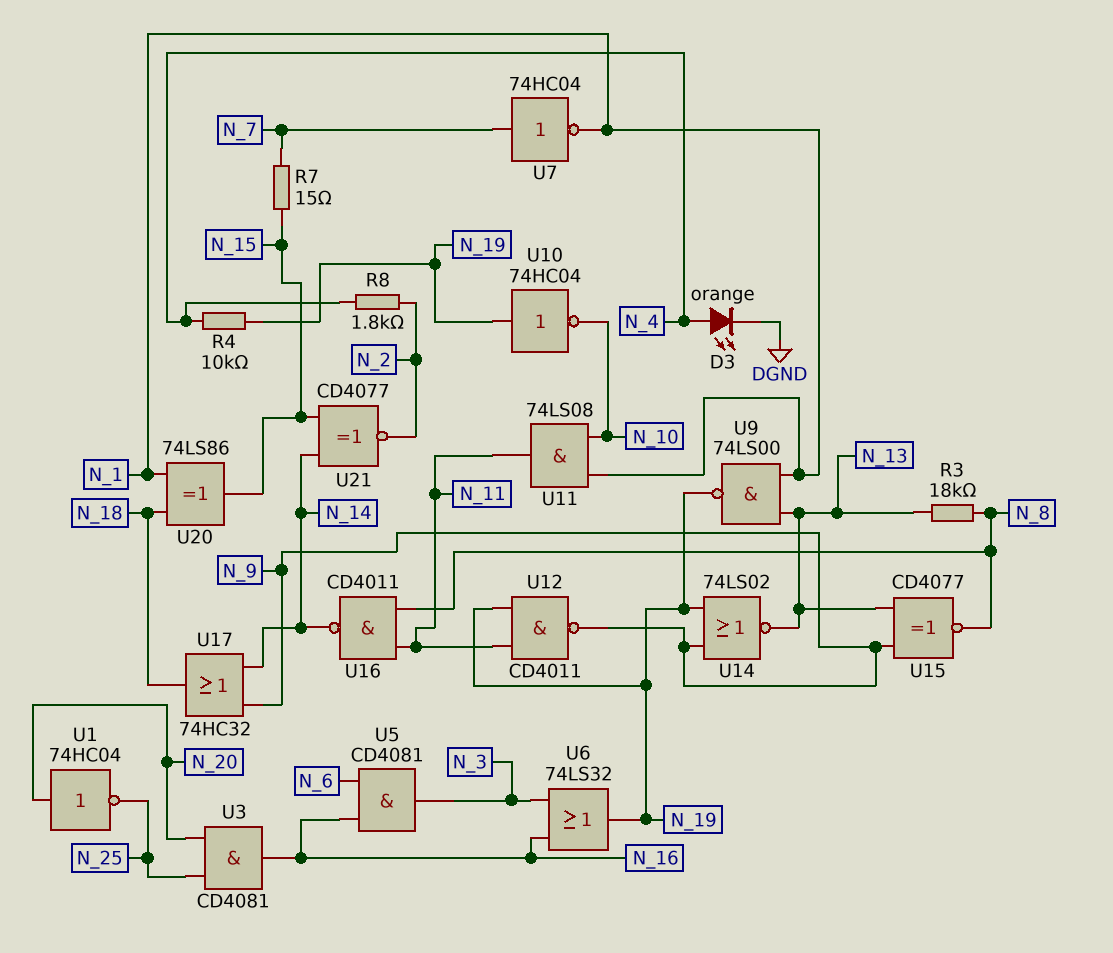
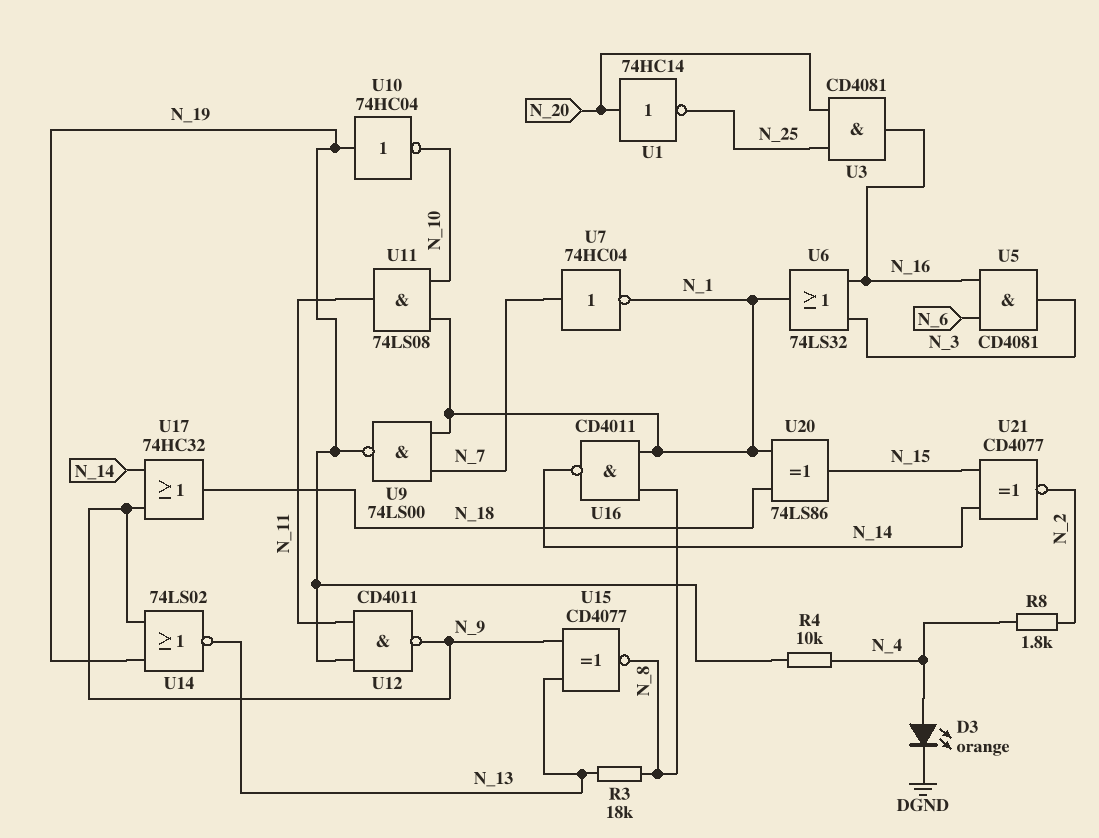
R7: 15 (N_7, N_15) -> none
U1: NOT 74HC04 (in N_20, out N_25) -> NOT 74HC14 (in N_20, out N_25)
U6: OR 74LS32 (in N_3, in N_16, out N_19) -> OR 74LS32 (in N_3, in N_16, out N_1)
U9: NAND 74LS00 (in N_1, in N_13, out N_19) -> NAND 74LS00 (in N_1, in N_7, out N_19)
U16: NAND CD4011 (in N_8, in N_11, out N_14) -> NAND CD4011 (in N_1, in N_8, out N_14)

